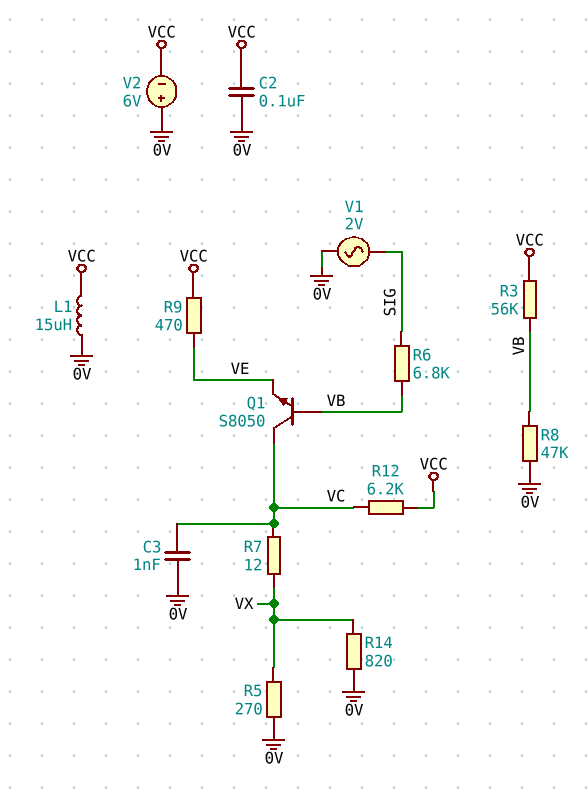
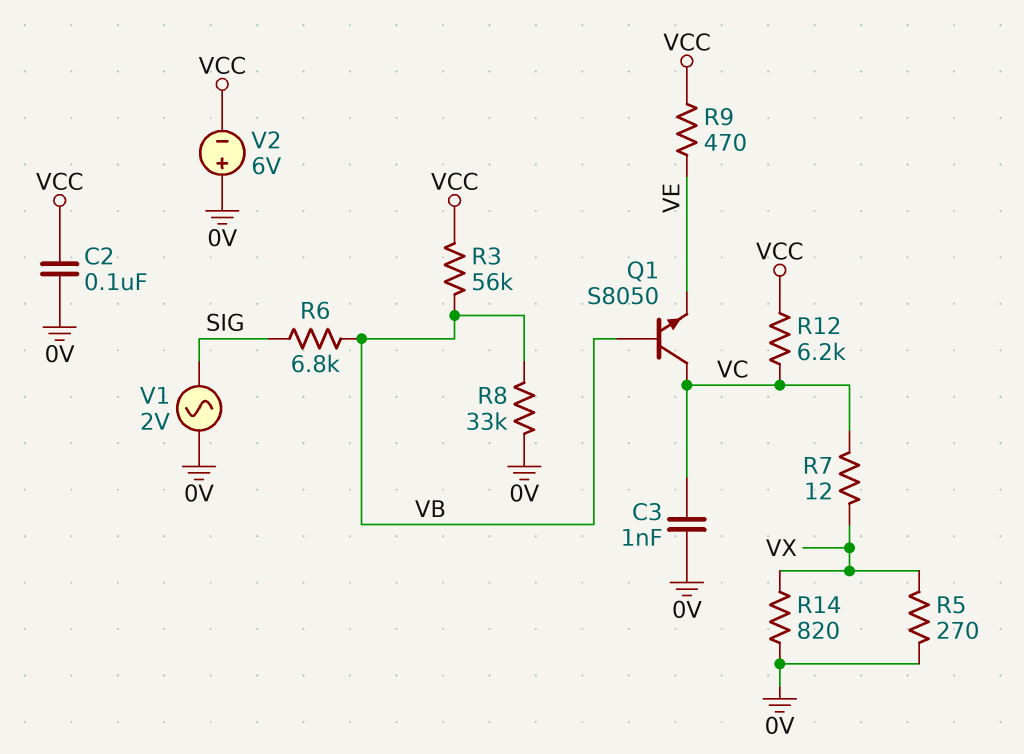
L1: 15uH (0V, VCC) -> none
R8: 47k (0V, VB) -> 33k (0V, VB)

